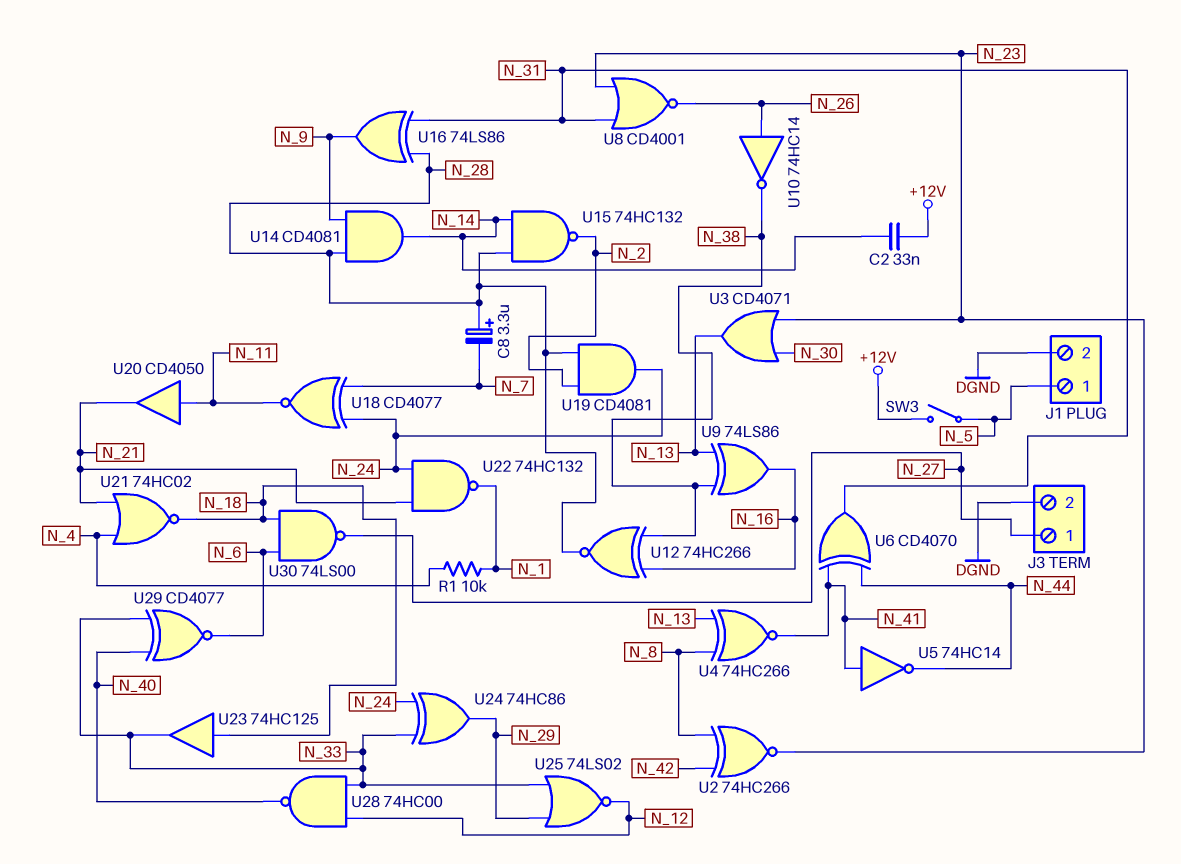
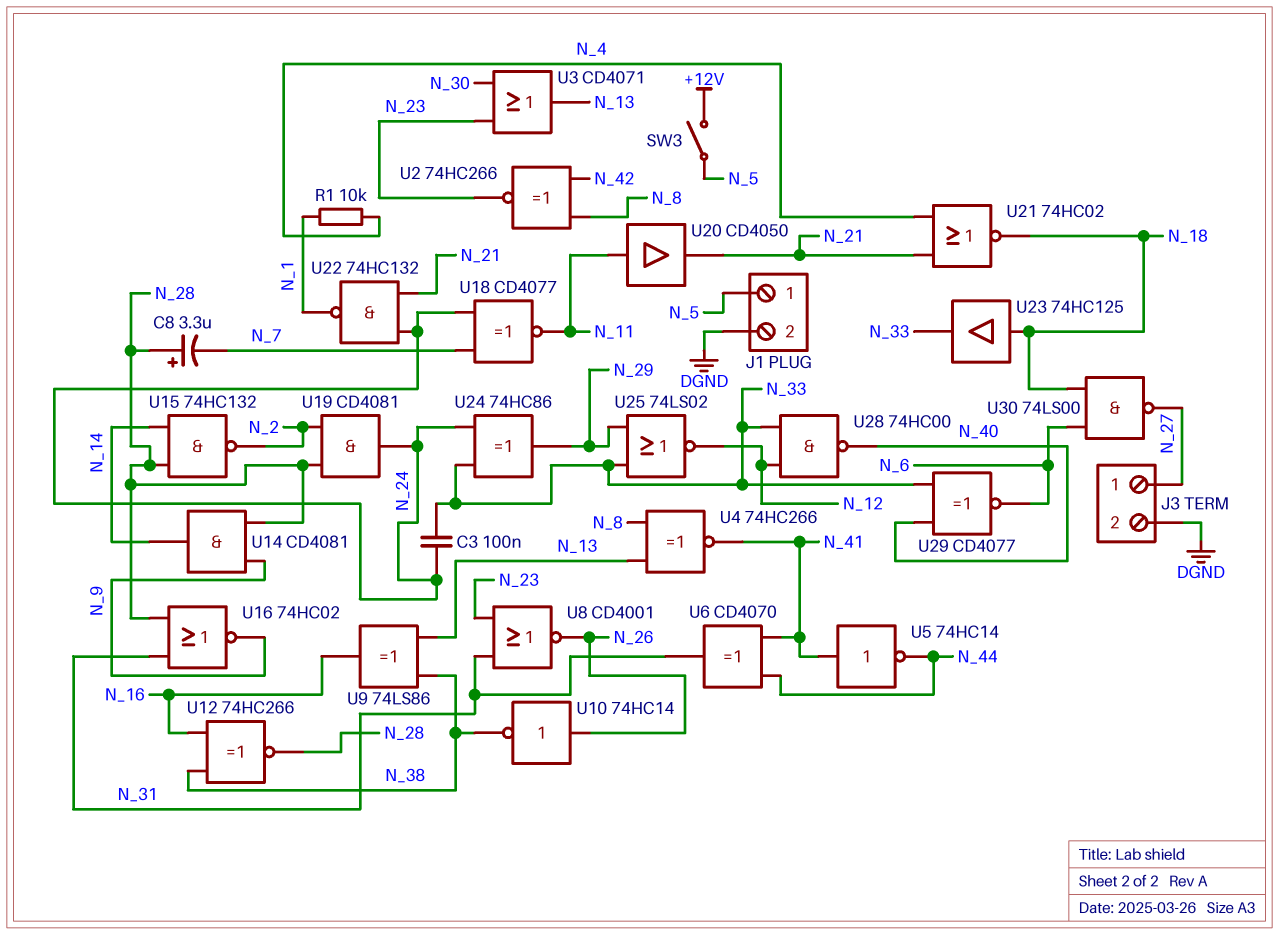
C2: 33nF (+12V, N_14) -> none
C3: none -> 100nF (N_24, N_33)
U16: XOR 74LS86 (in N_28, in N_31, out N_9) -> NOR 74HC02 (in N_28, in N_31, out N_9)

